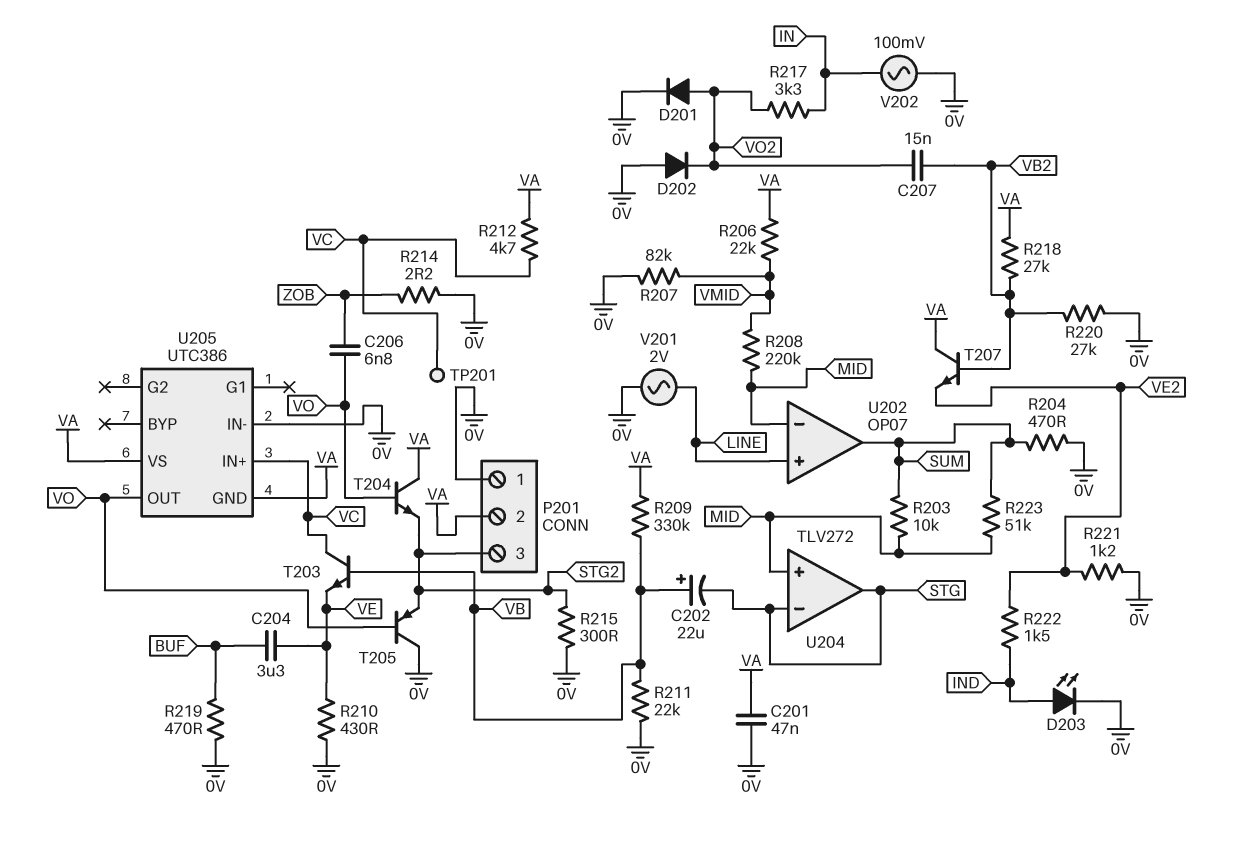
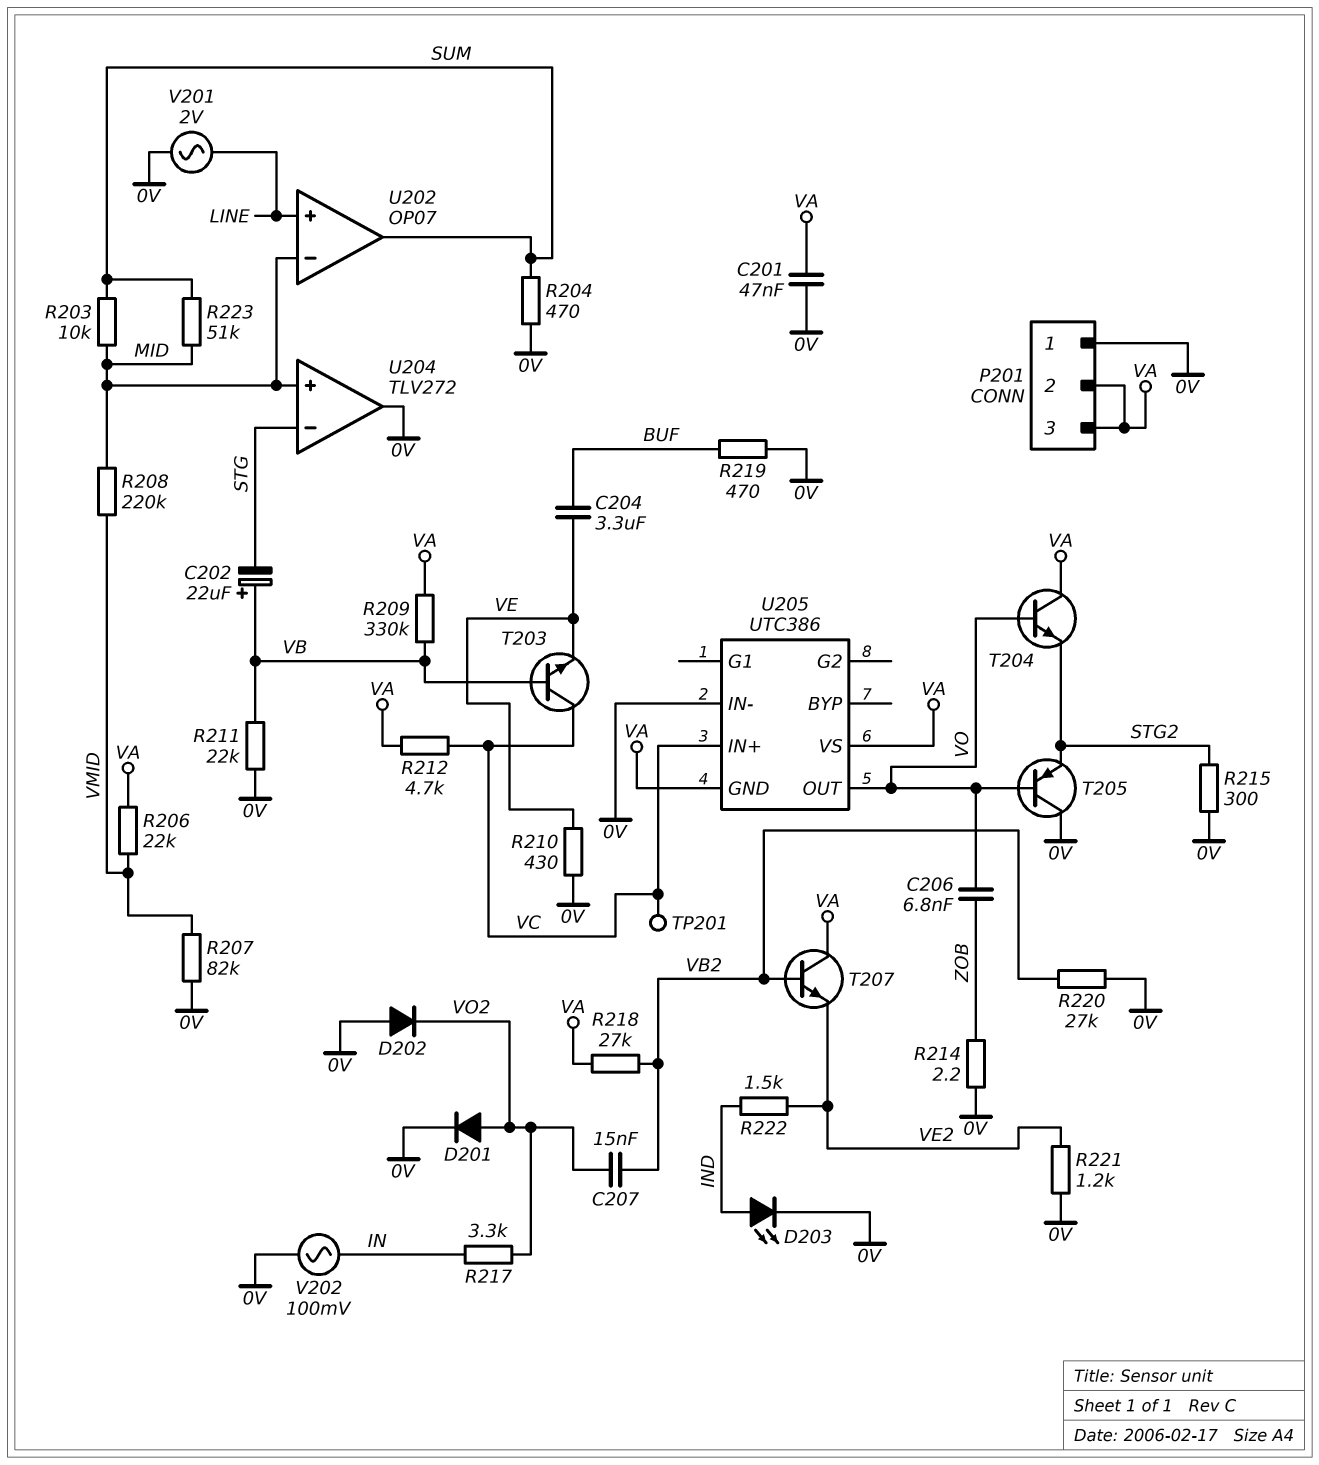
P201 pin 3: STG2 -> VA
U204 pin out: STG -> 0V

